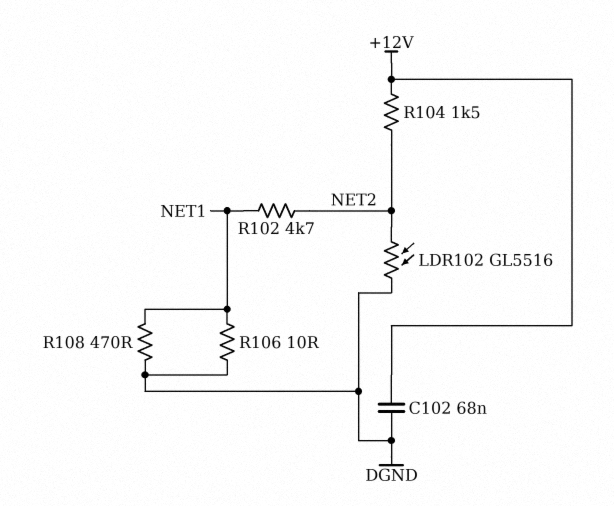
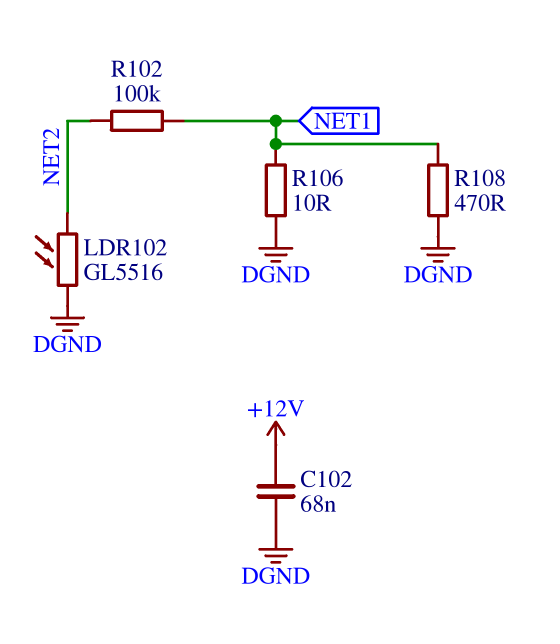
R102: 4.7k (NET1, NET2) -> 100k (NET1, NET2)
R104: 1.5k (+12V, NET2) -> none

